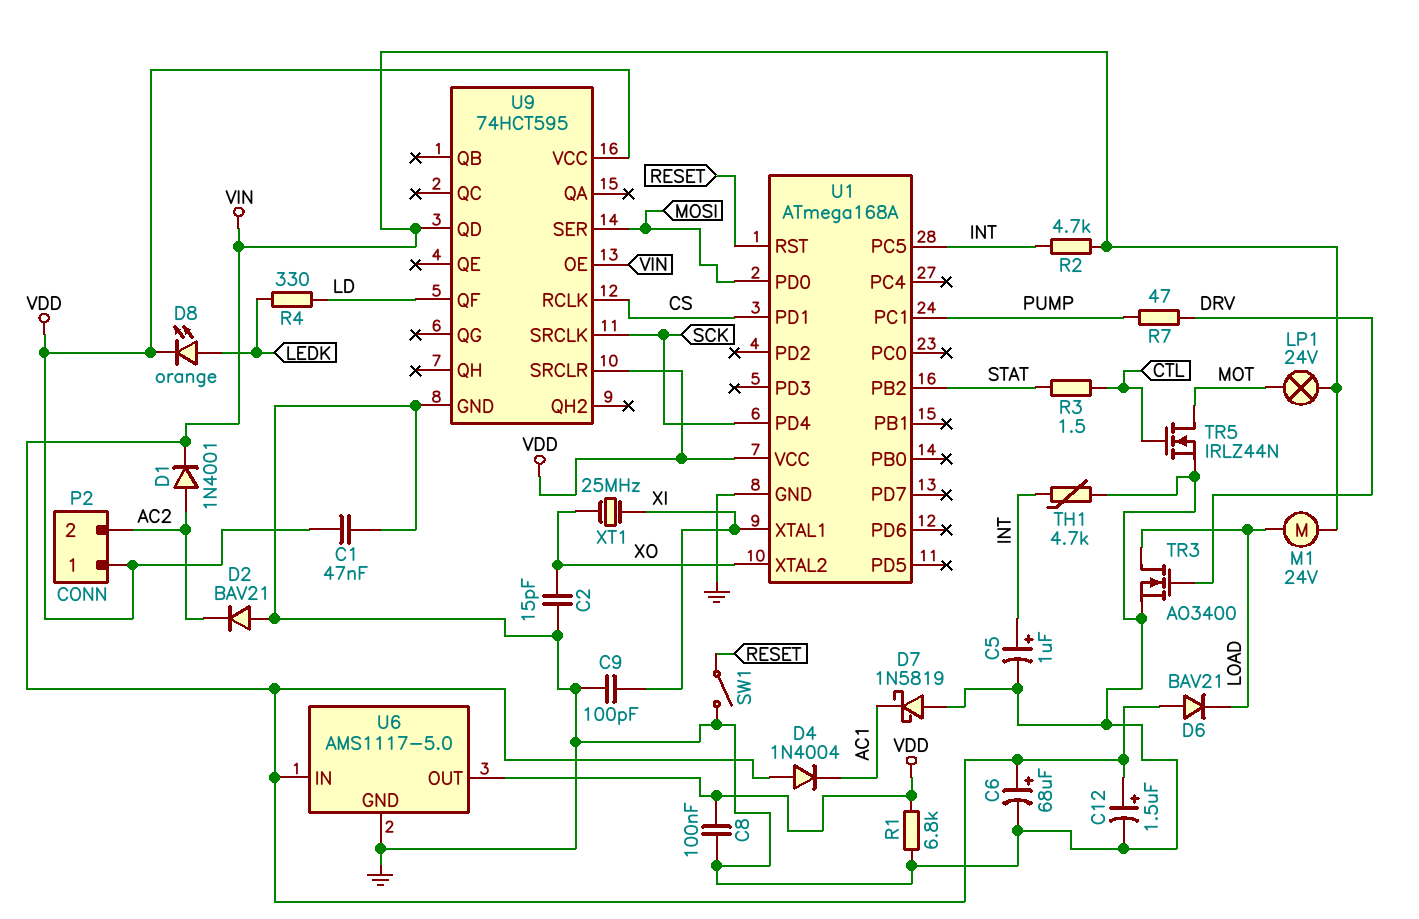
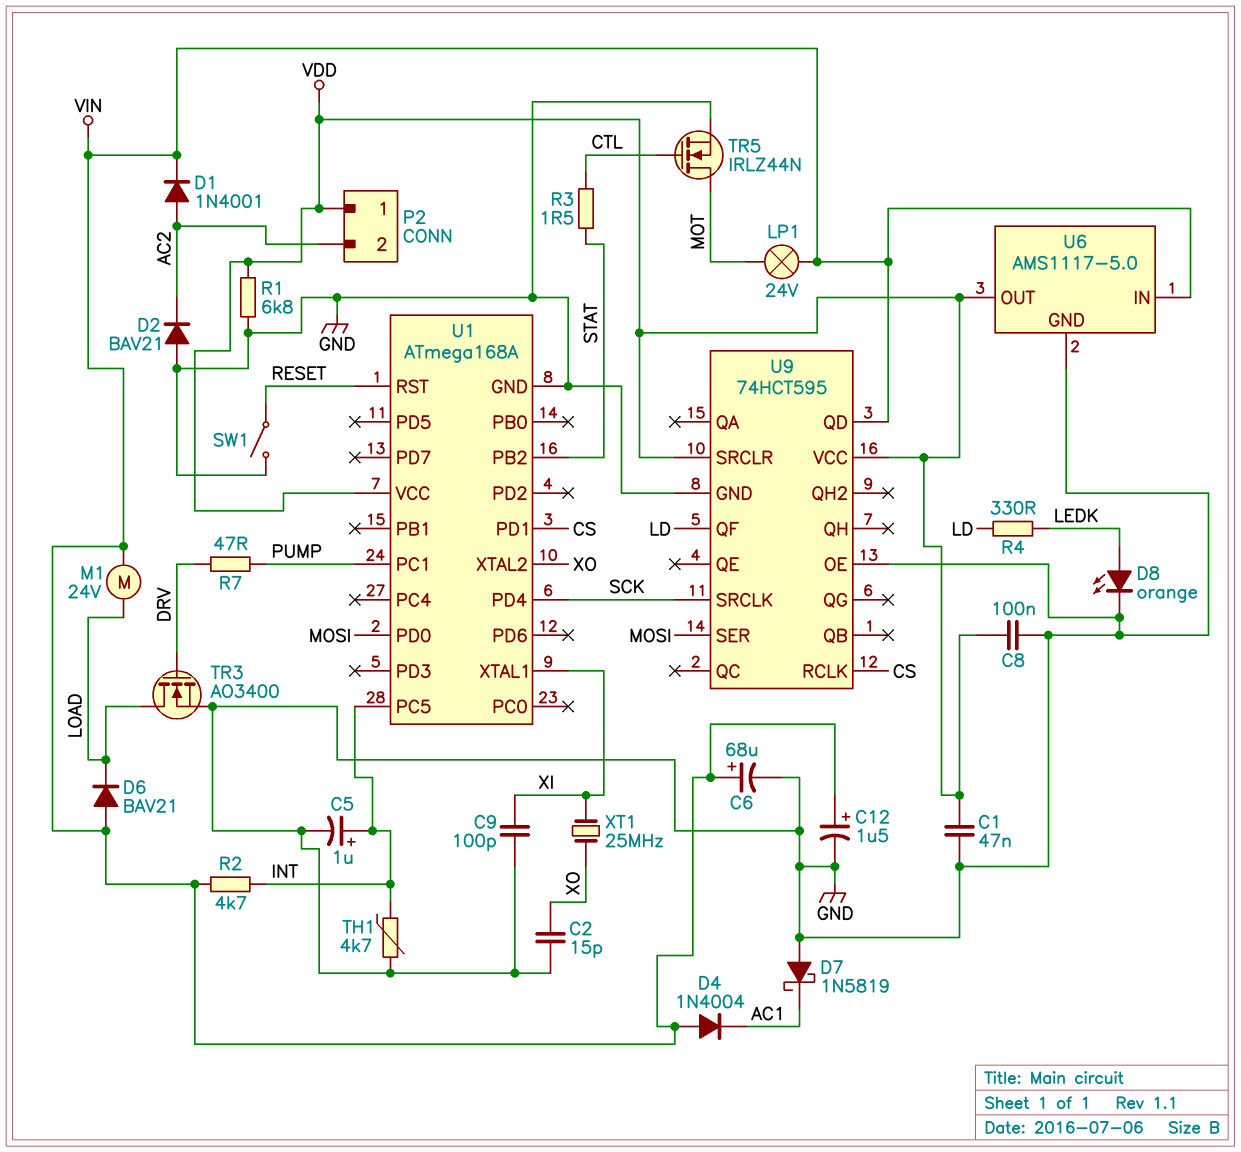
D8: LED orange (A LEDK, K VDD) -> LED orange (A LEDK, K GND)
U9 pin OE: VIN -> GND

